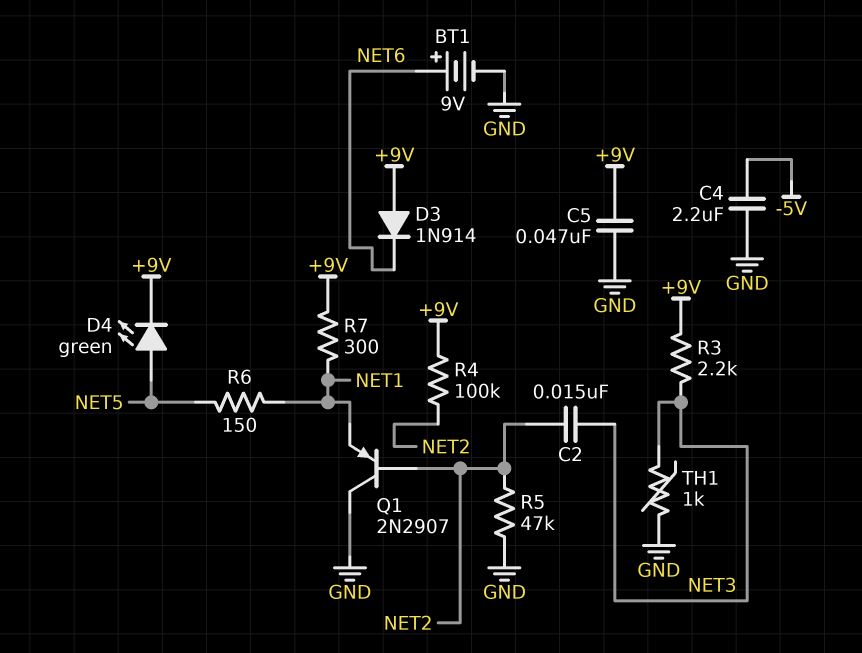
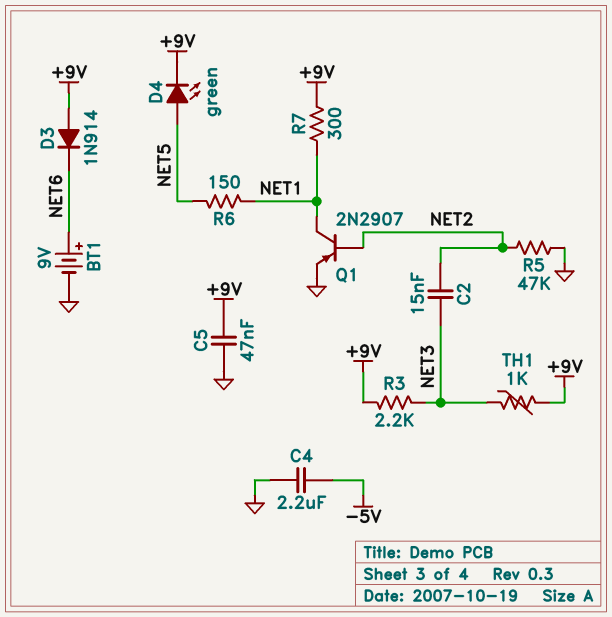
Q1: PNP 2N2907 (B NET2, C GND, E NET1) -> PNP 2N2907 (B NET2, C NET1, E GND)
R4: 100k (+9V, NET2) -> none
TH1: 1k (GND, NET3) -> 1k (+9V, NET3)

